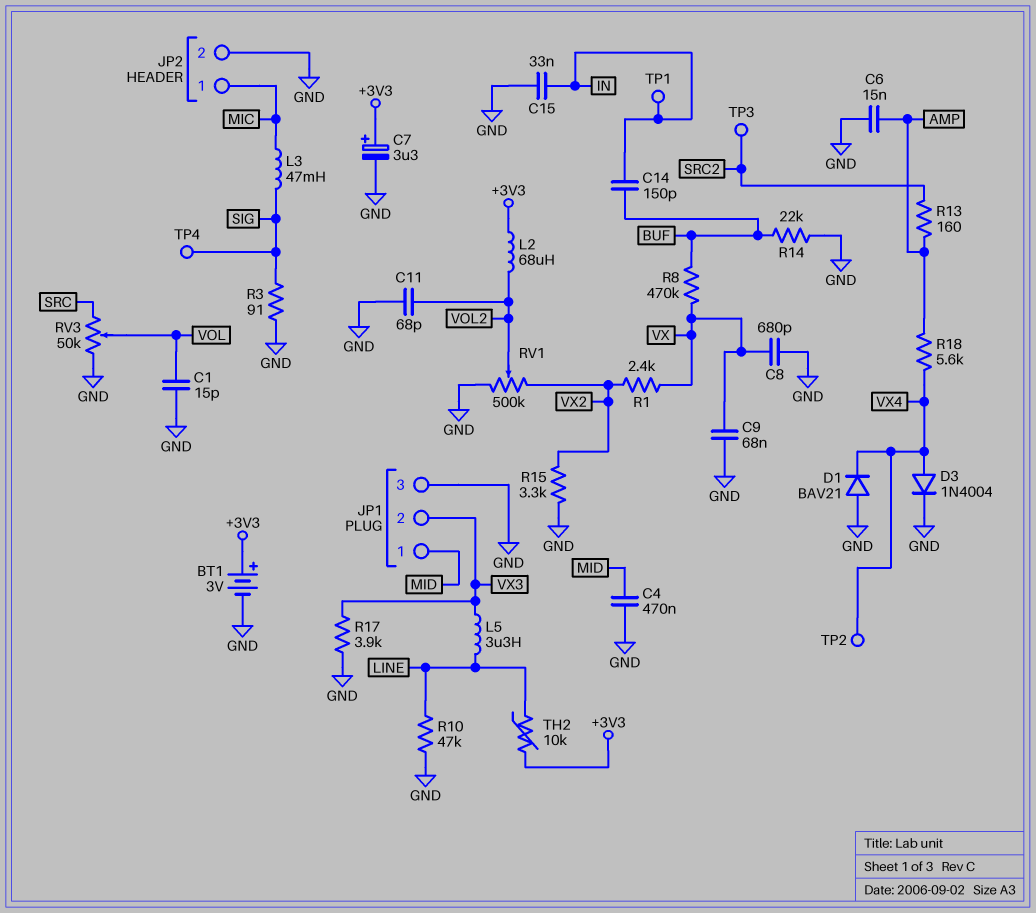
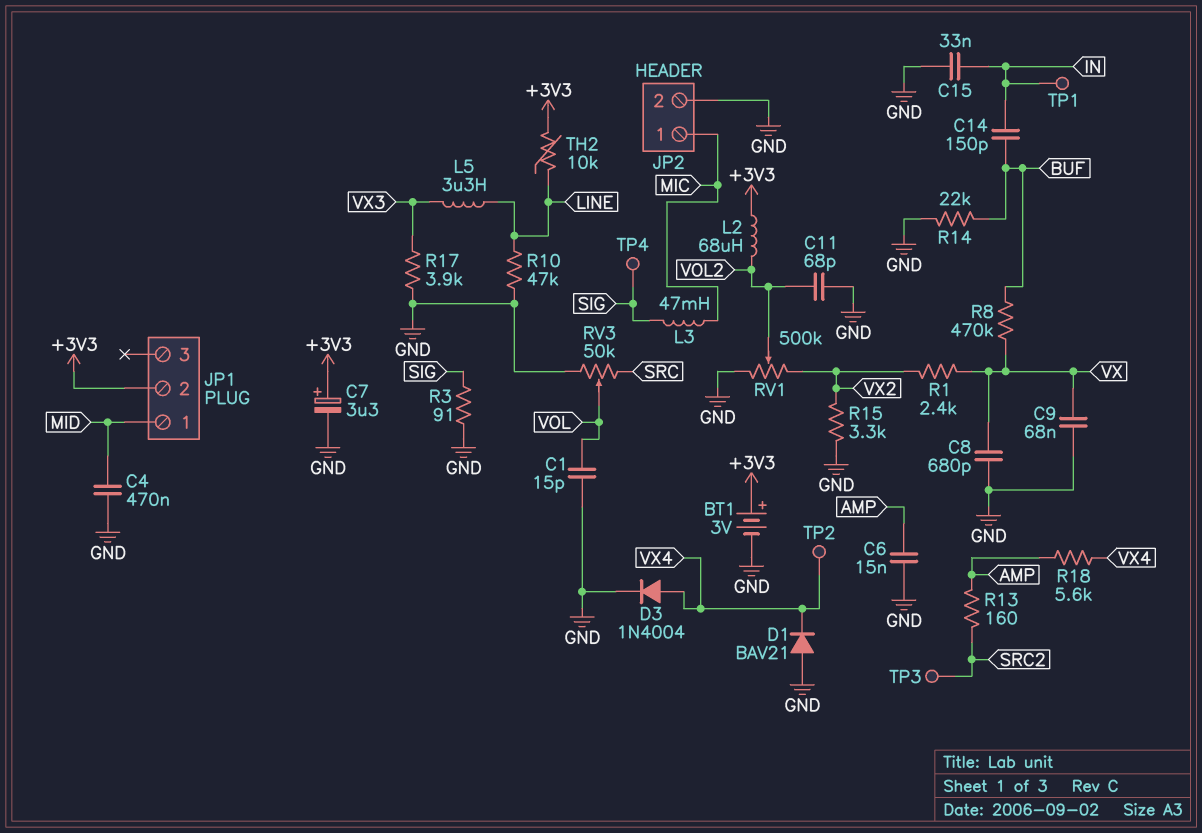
JP1 pin 2: VX3 -> +3V3
JP1 pin 3: GND -> none

